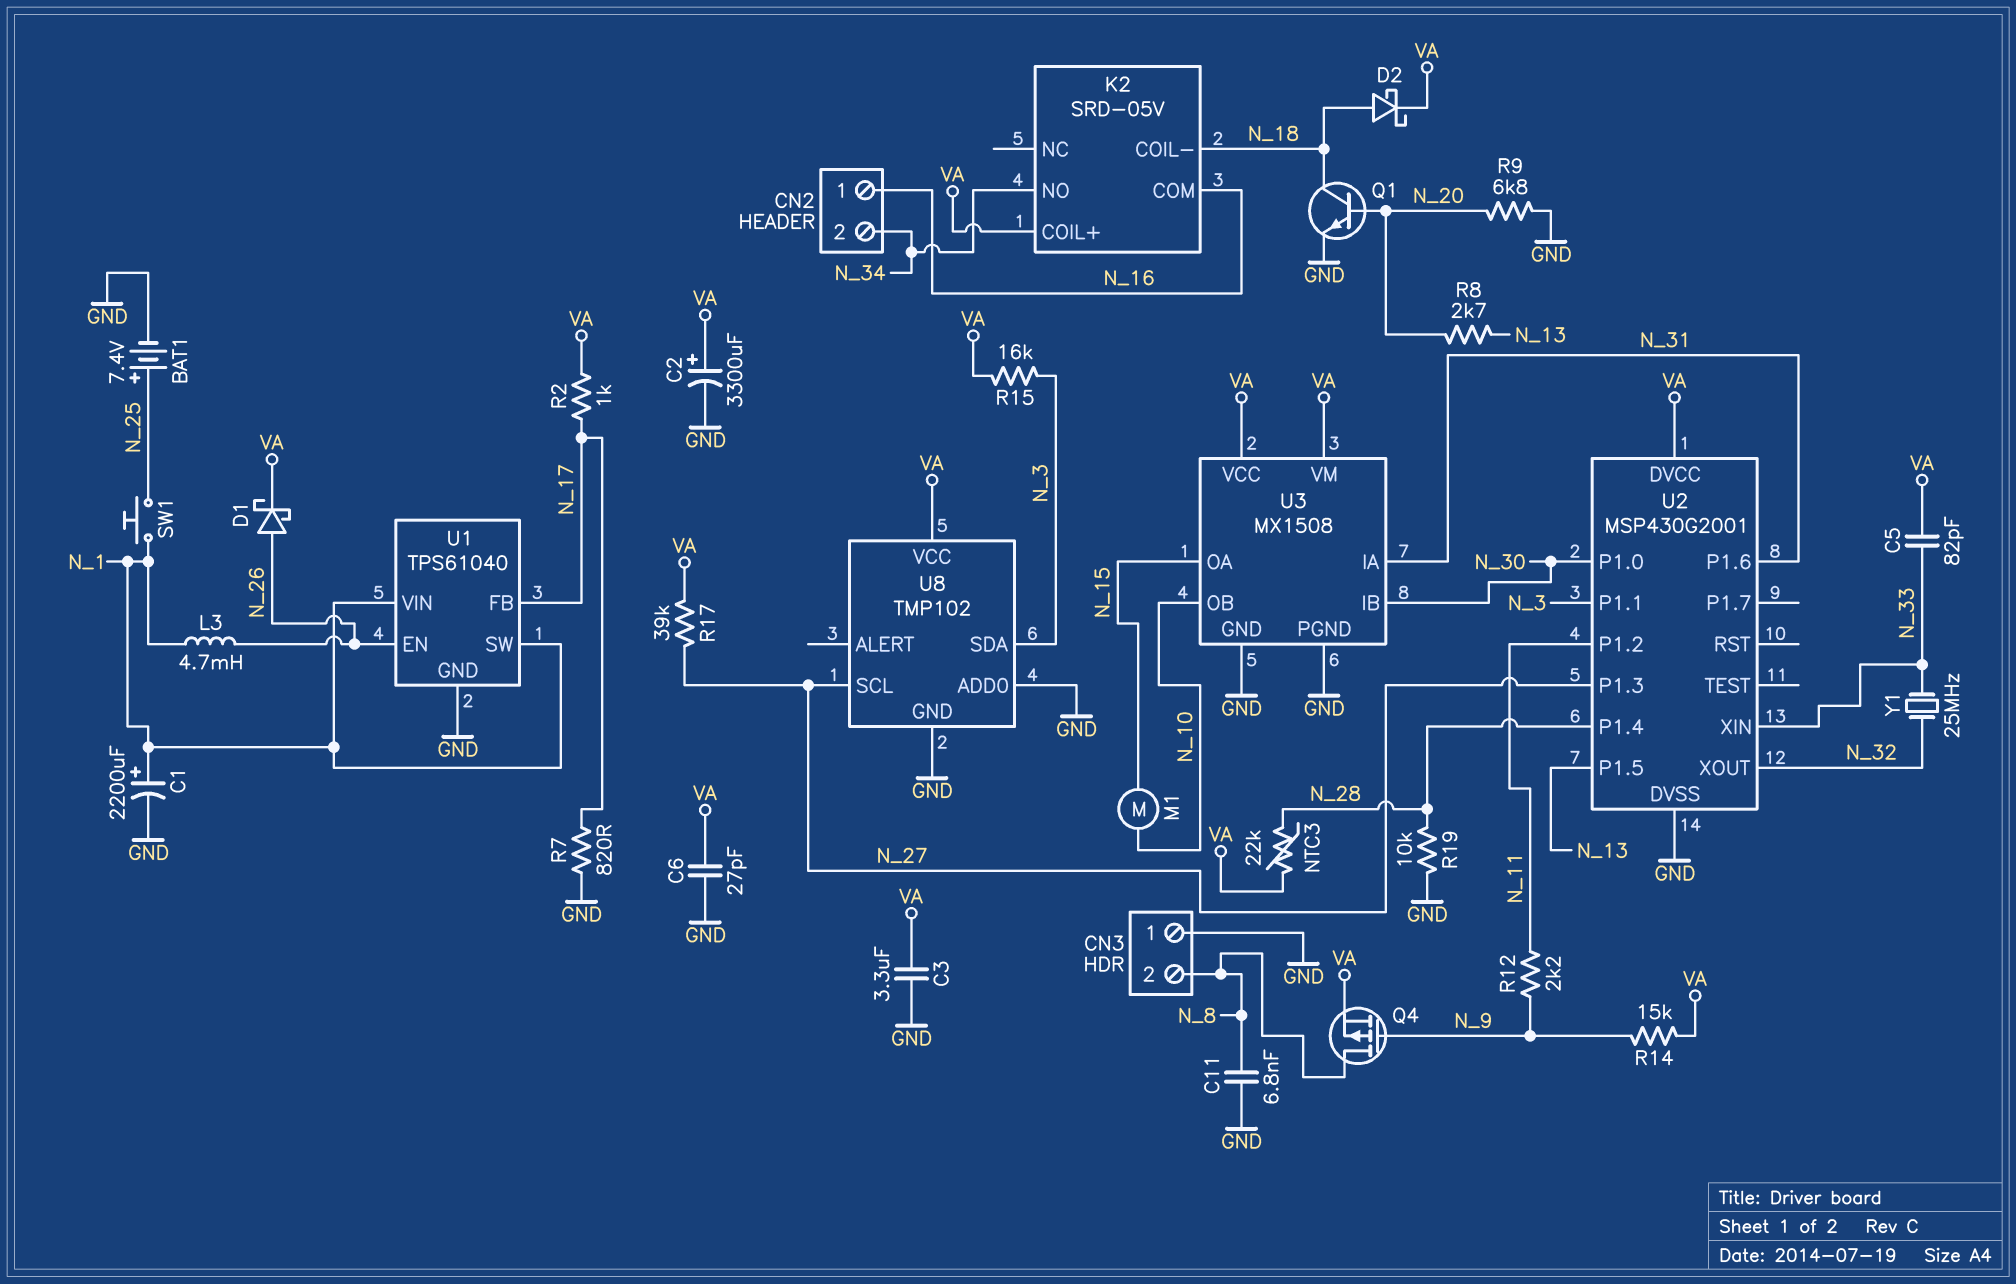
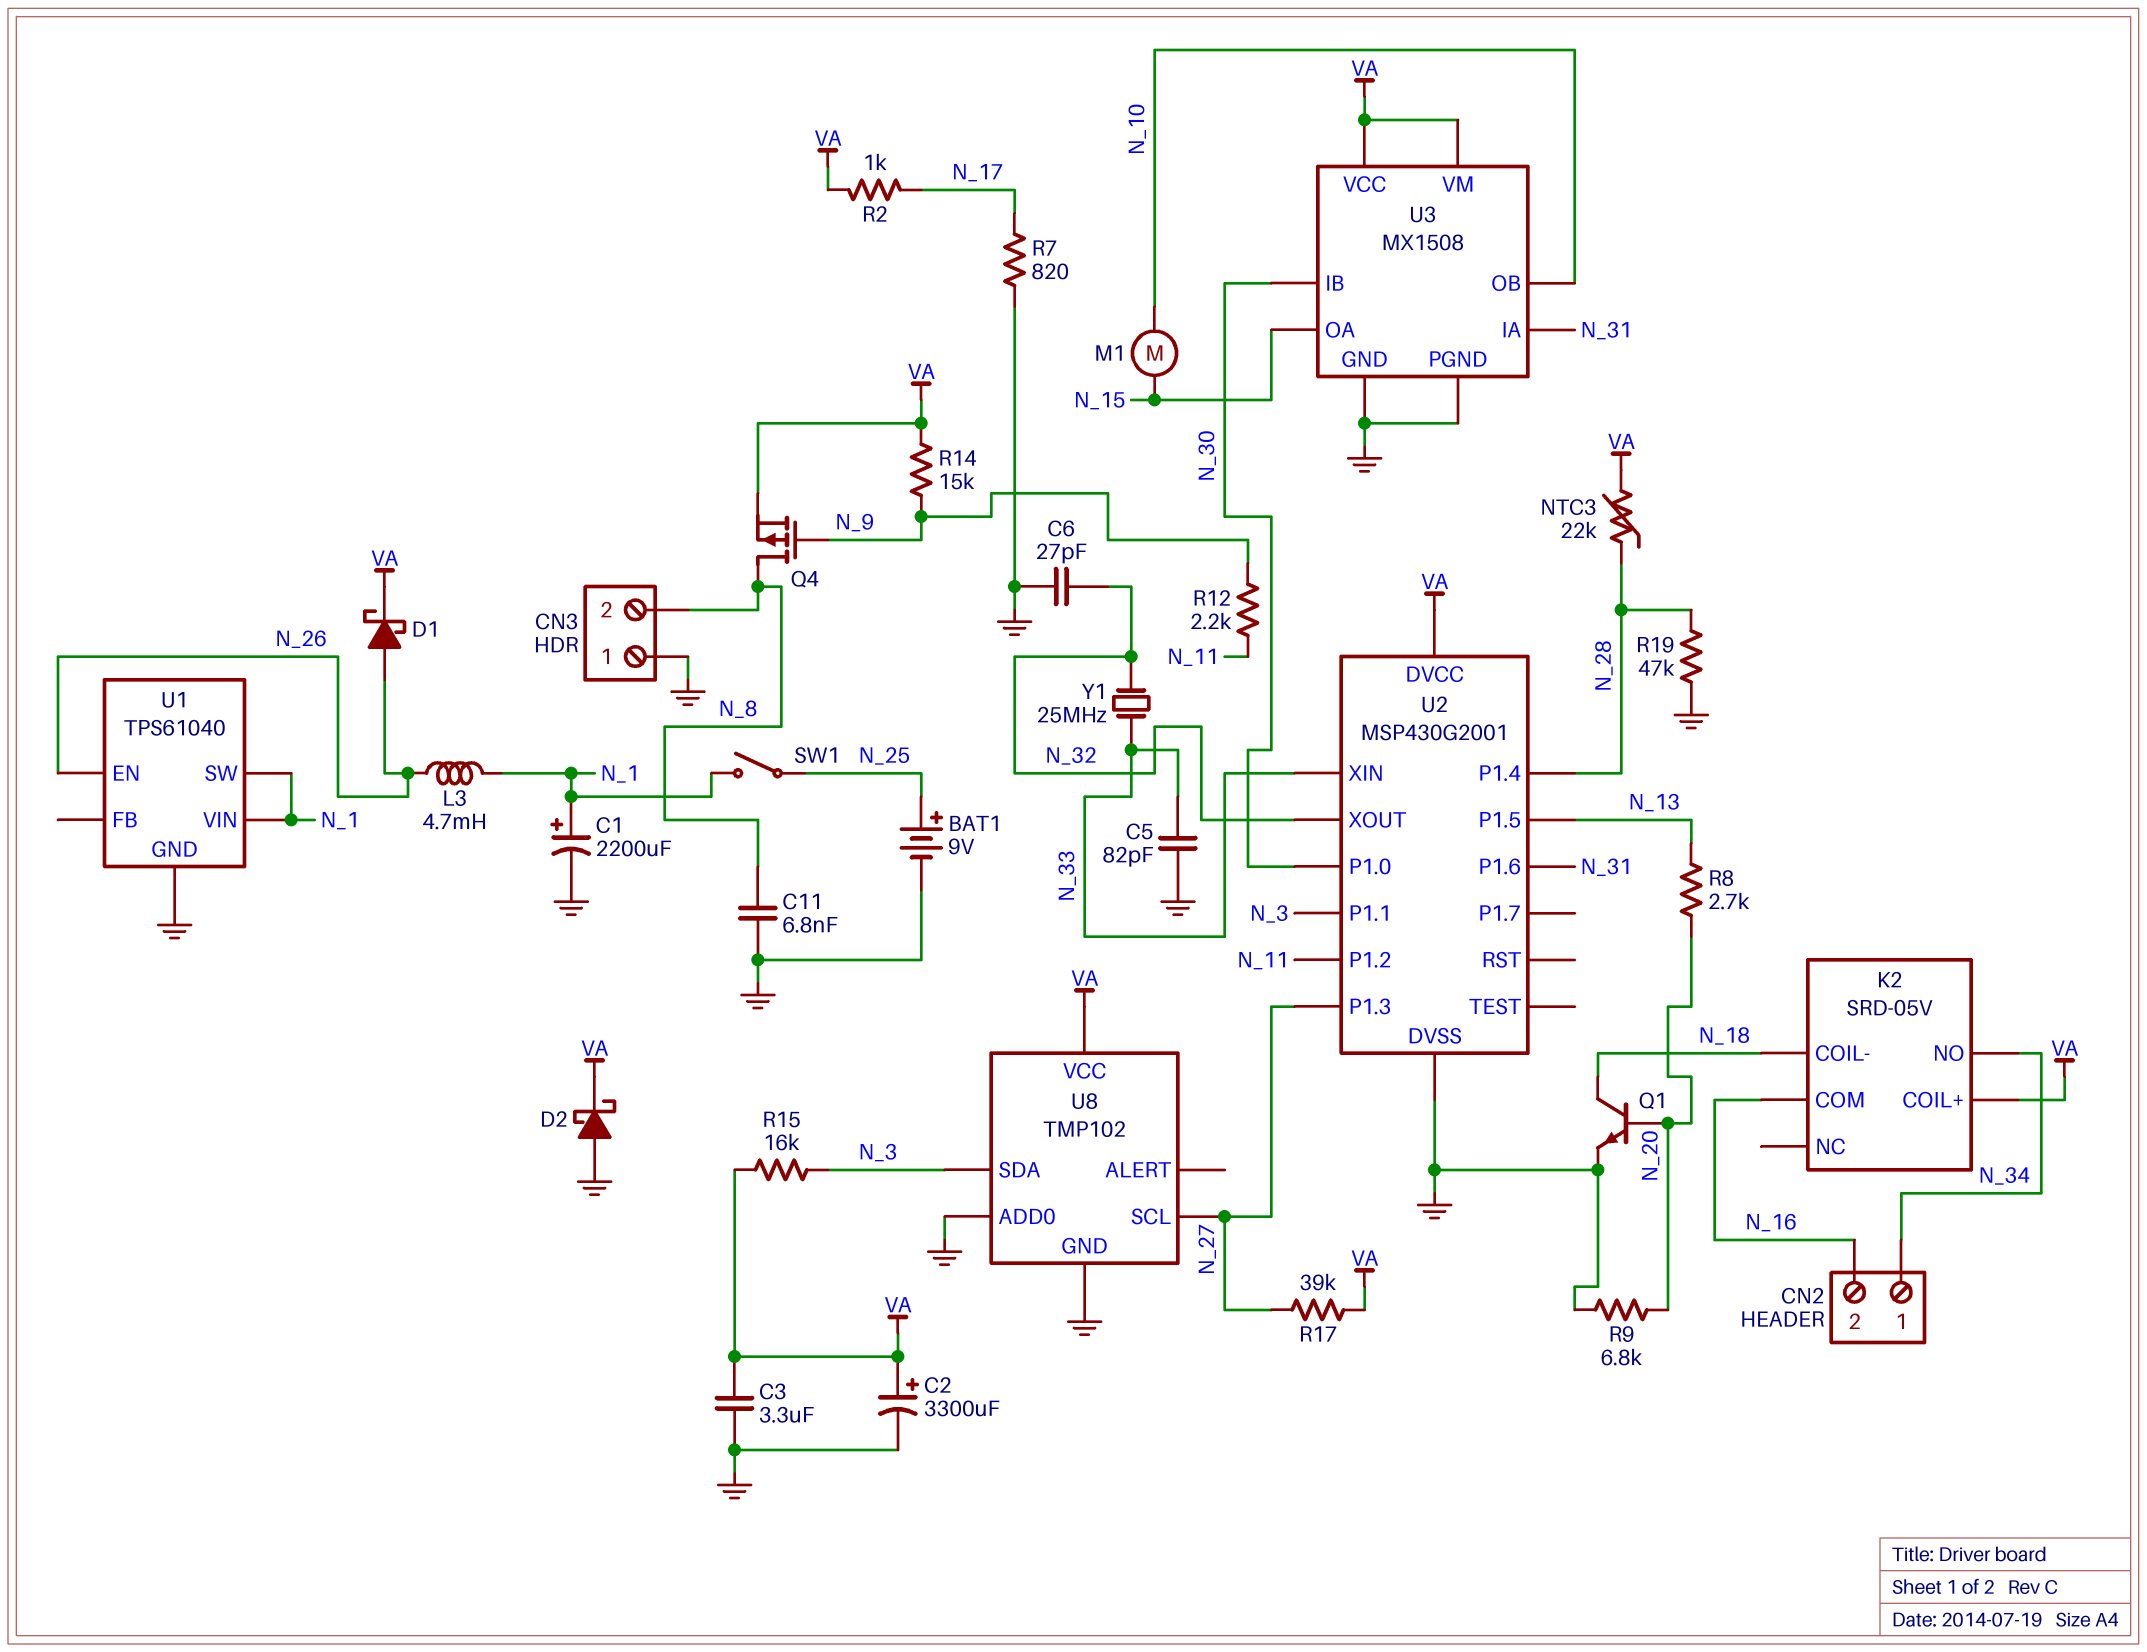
BAT1: 7.4V (plus N_25, minus GND) -> 9V (plus N_25, minus GND)
C5: 82pF (N_33, VA) -> 82pF (GND, N_33)
C6: 27pF (GND, VA) -> 27pF (GND, N_32)
CN2 pin 1: N_16 -> N_34
CN2 pin 2: N_34 -> N_16
D2: schottky (A N_18, K VA) -> schottky (A GND, K VA)
R19: 10k (GND, N_28) -> 47k (GND, N_28)
SW1: button (N_1, N_25) -> switch (N_1, N_25)
U1 pin FB: N_17 -> none

